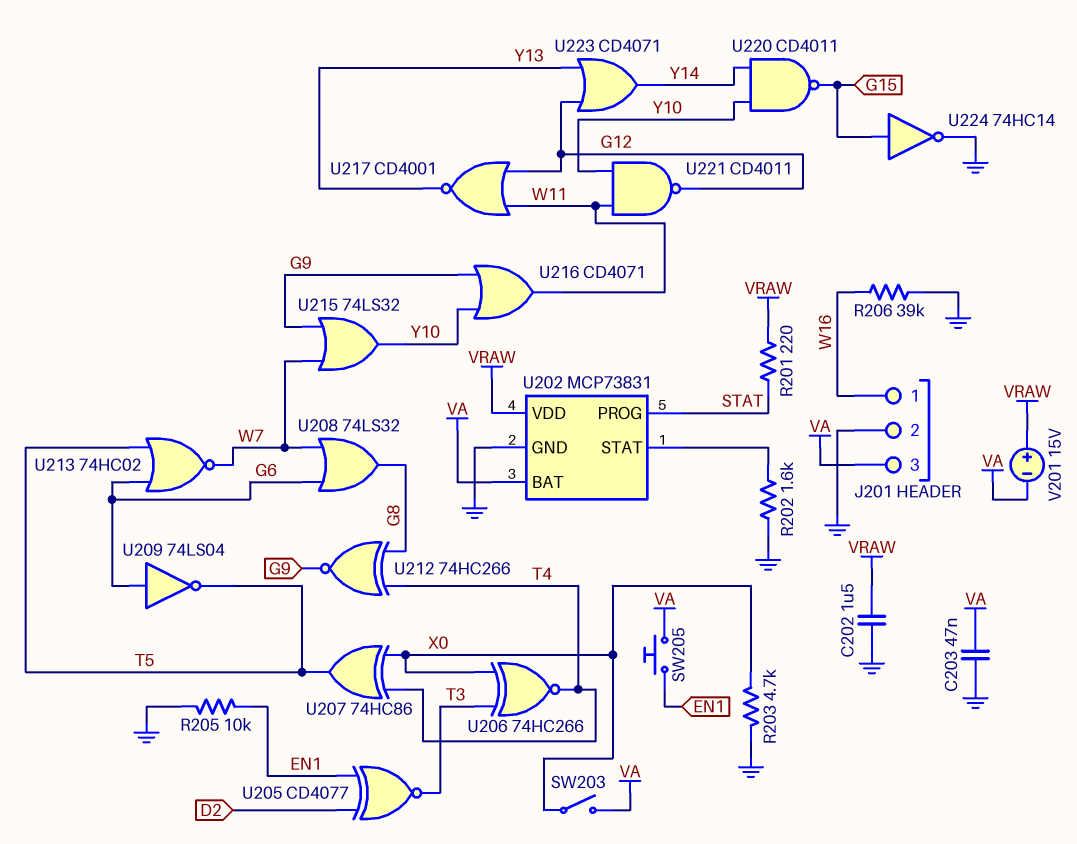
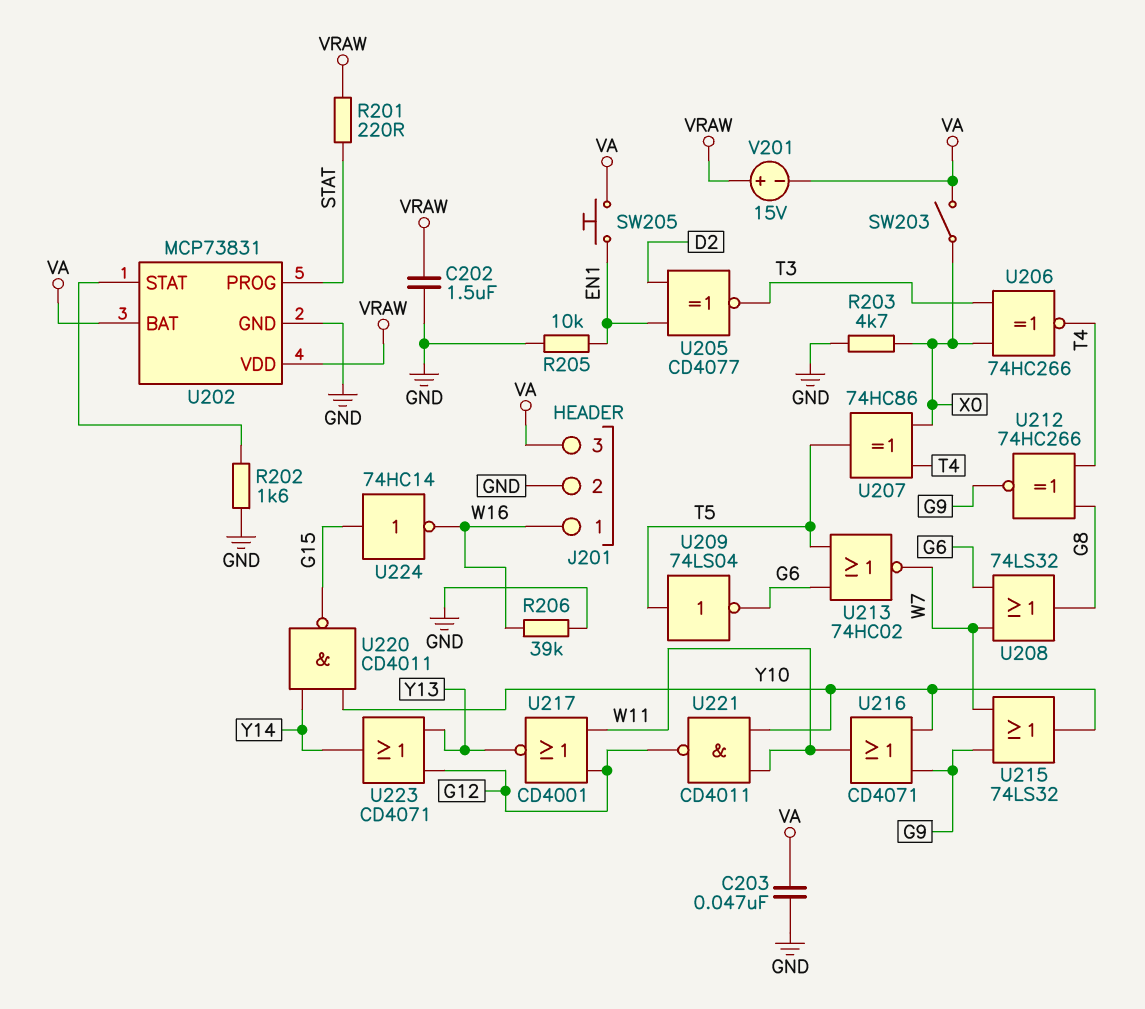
U209: NOT 74LS04 (in G6, out T5) -> NOT 74LS04 (in T5, out G6)
U224: NOT 74HC14 (in G15, out GND) -> NOT 74HC14 (in G15, out W16)

